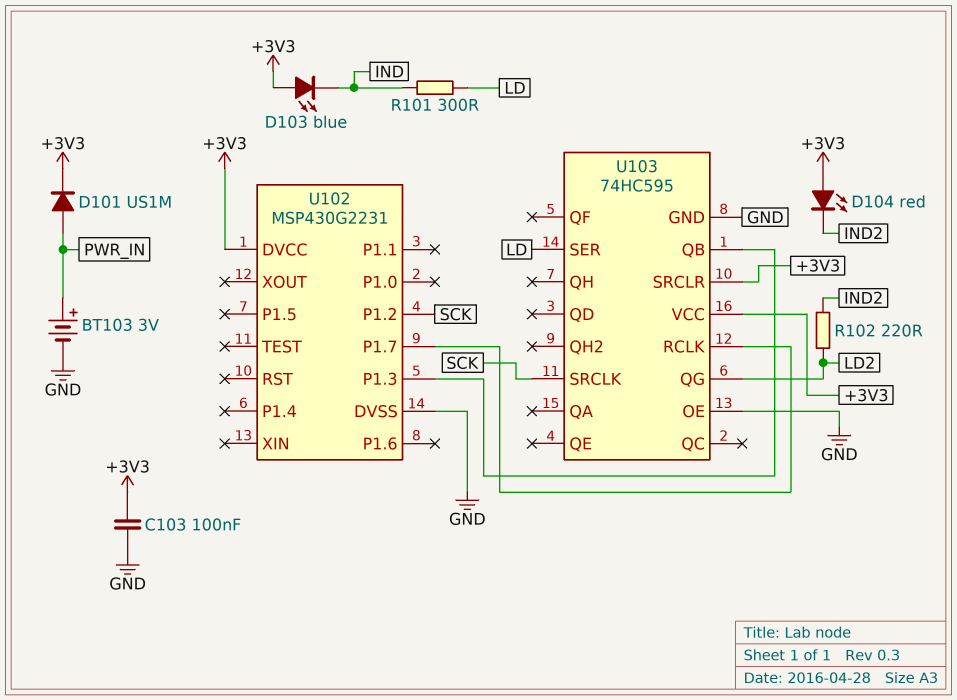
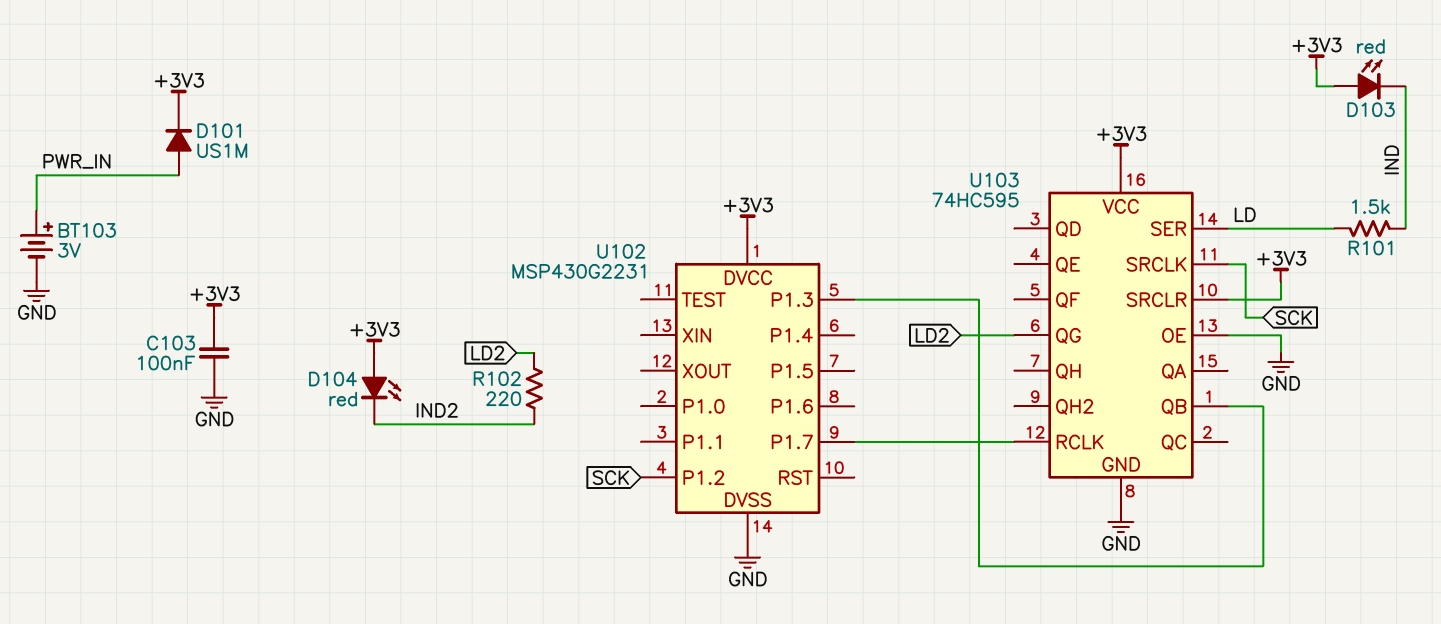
D103: LED blue (A +3V3, K IND) -> LED red (A +3V3, K IND)
R101: 300 (IND, LD) -> 1.5k (IND, LD)

